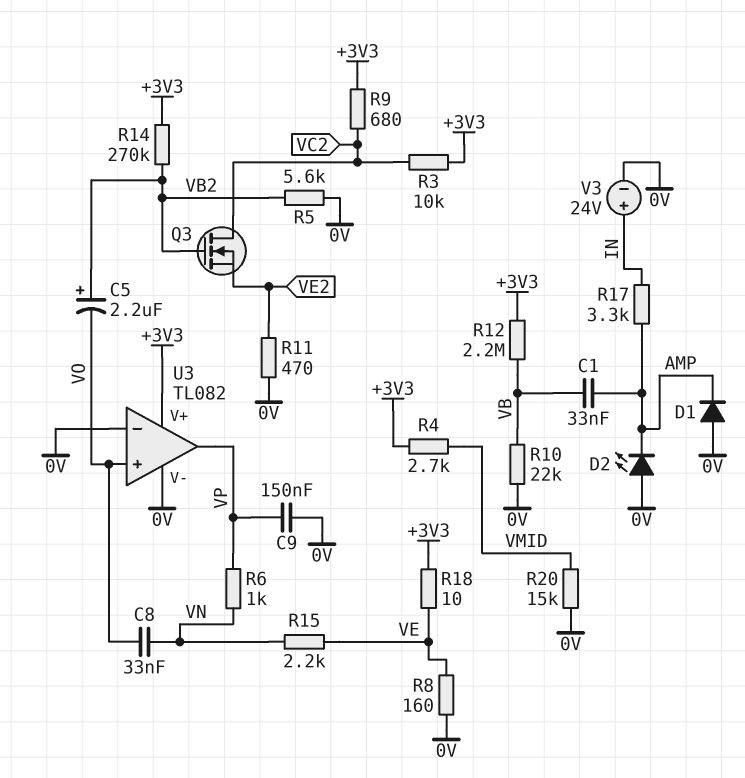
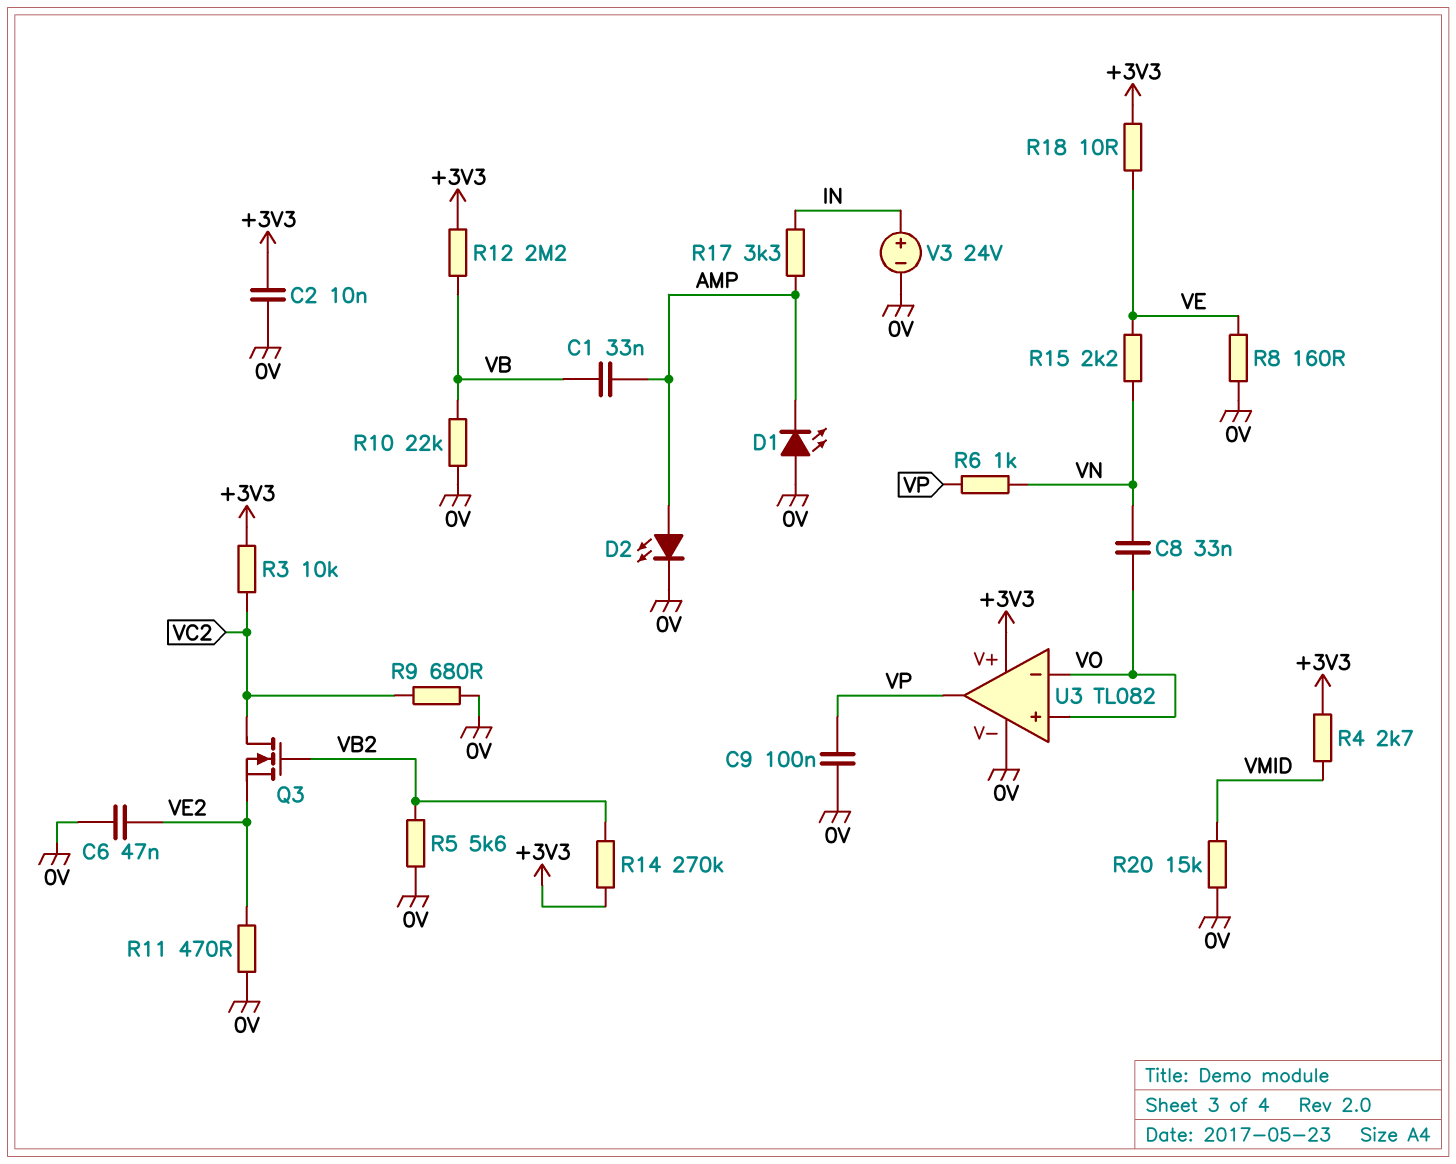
C2: none -> 10nF (+3V3, 0V)
C5: 2.2uF (plus VB2, minus VO) -> none
C6: none -> 47nF (0V, VE2)
C9: 150nF (0V, VP) -> 100nF (0V, VP)
D1: diode (A 0V, K AMP) -> LED (A 0V, K AMP)
D2: LED (A 0V, K AMP) -> LED (A AMP, K 0V)
R9: 680 (+3V3, VC2) -> 680 (0V, VC2)
U3 pin in-: 0V -> VO

